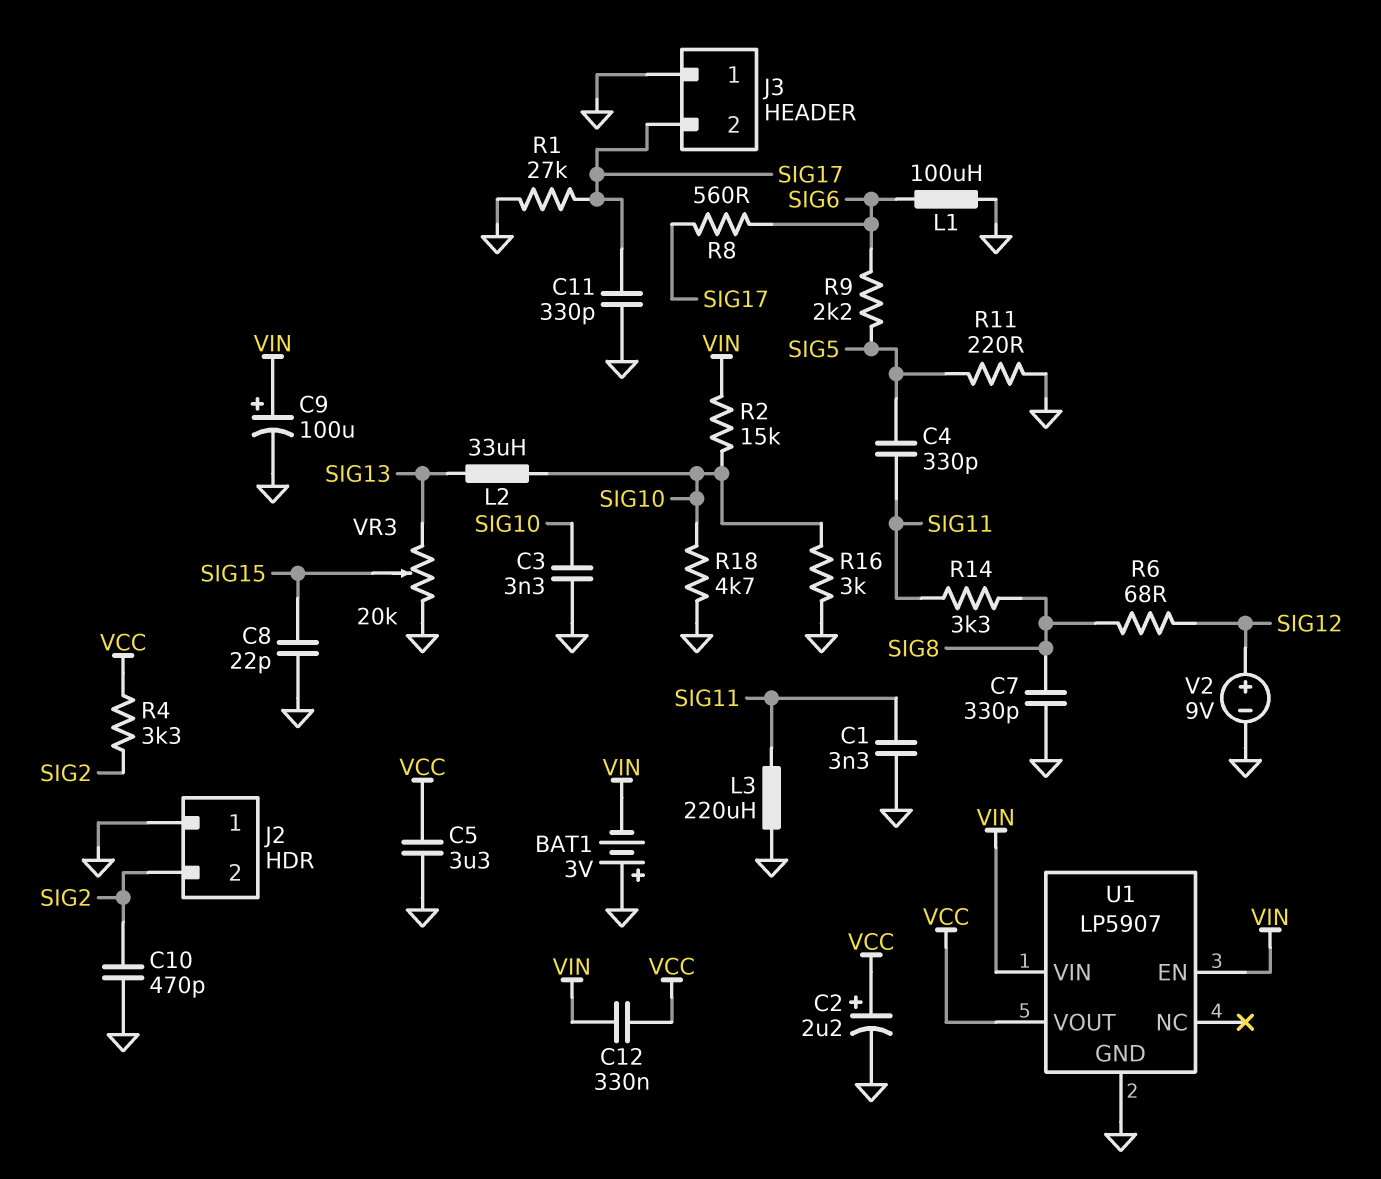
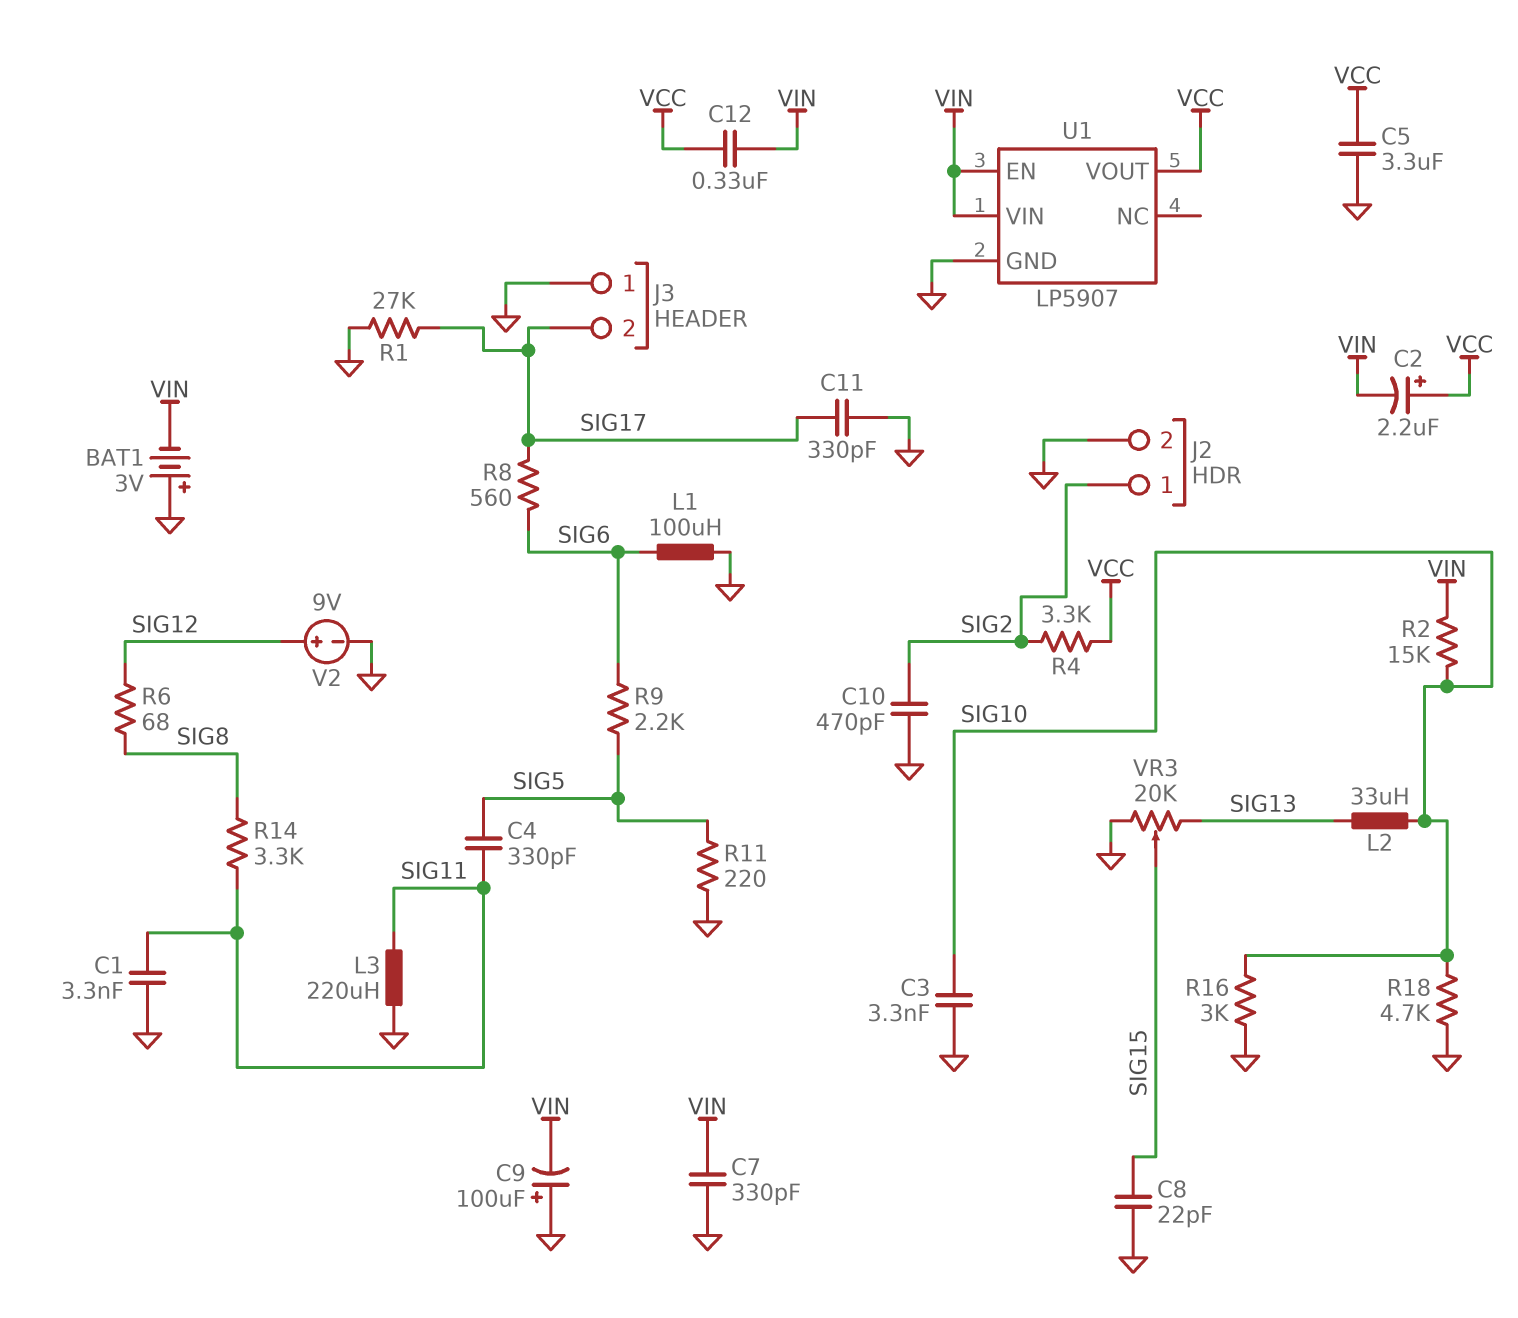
C2: 2.2uF (plus VCC, minus GND) -> 2.2uF (plus VCC, minus VIN)
C7: 330pF (GND, SIG8) -> 330pF (GND, VIN)
C9: 100uF (plus VIN, minus GND) -> 100uF (plus GND, minus VIN)
J2 pin 1: GND -> SIG2
J2 pin 2: SIG2 -> GND

